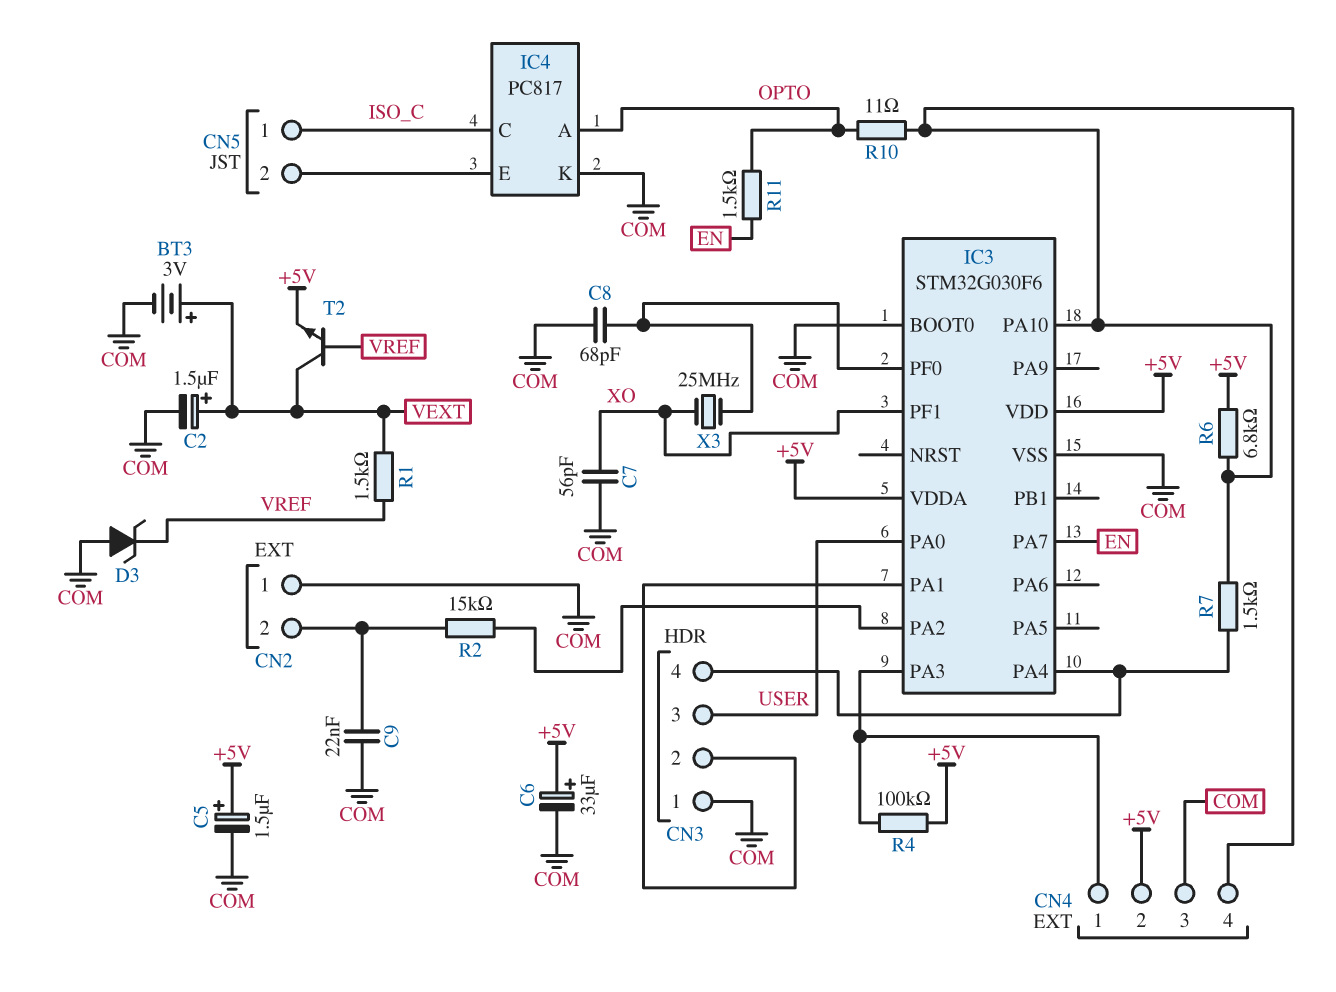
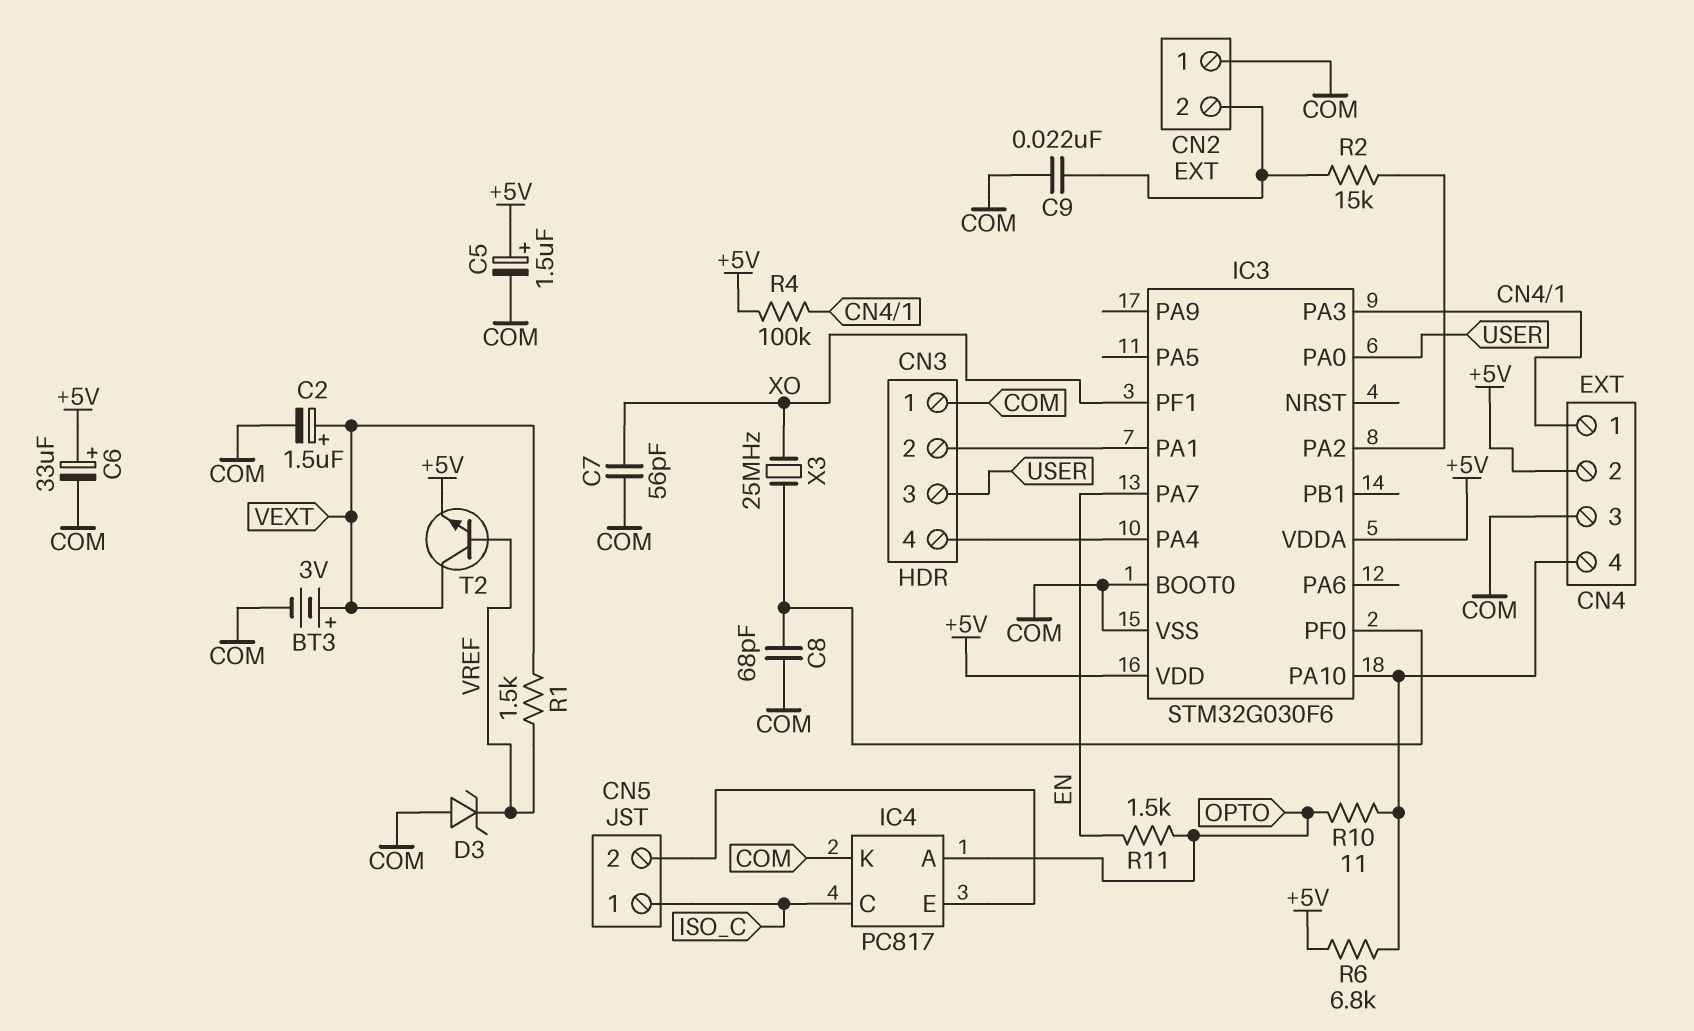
R7: 1.5k (CN3/4, CN4/4) -> none

